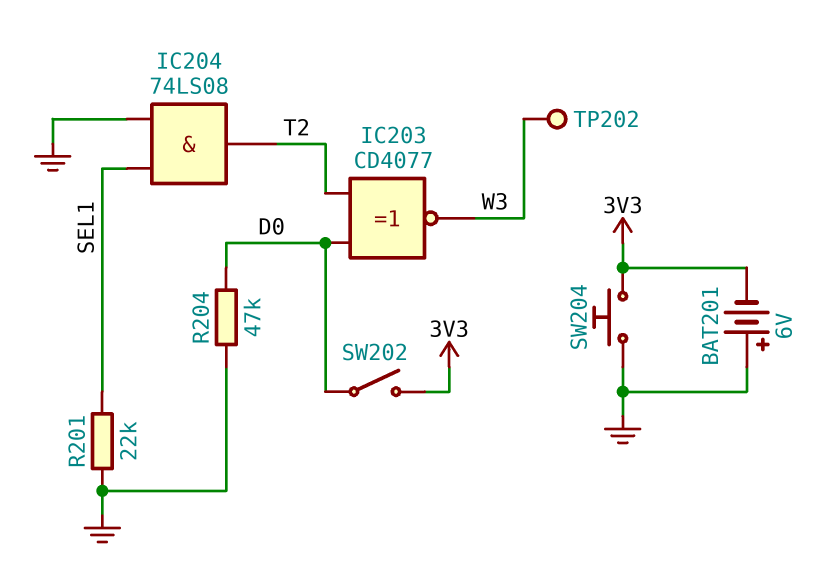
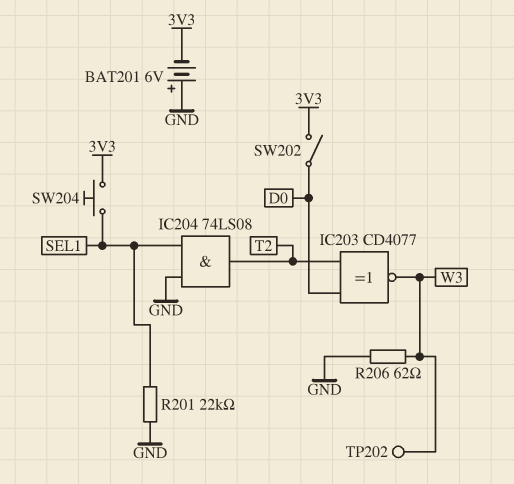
R204: 47k (D0, GND) -> none
R206: none -> 62 (GND, W3)
SW204: button (3V3, GND) -> button (3V3, SEL1)

